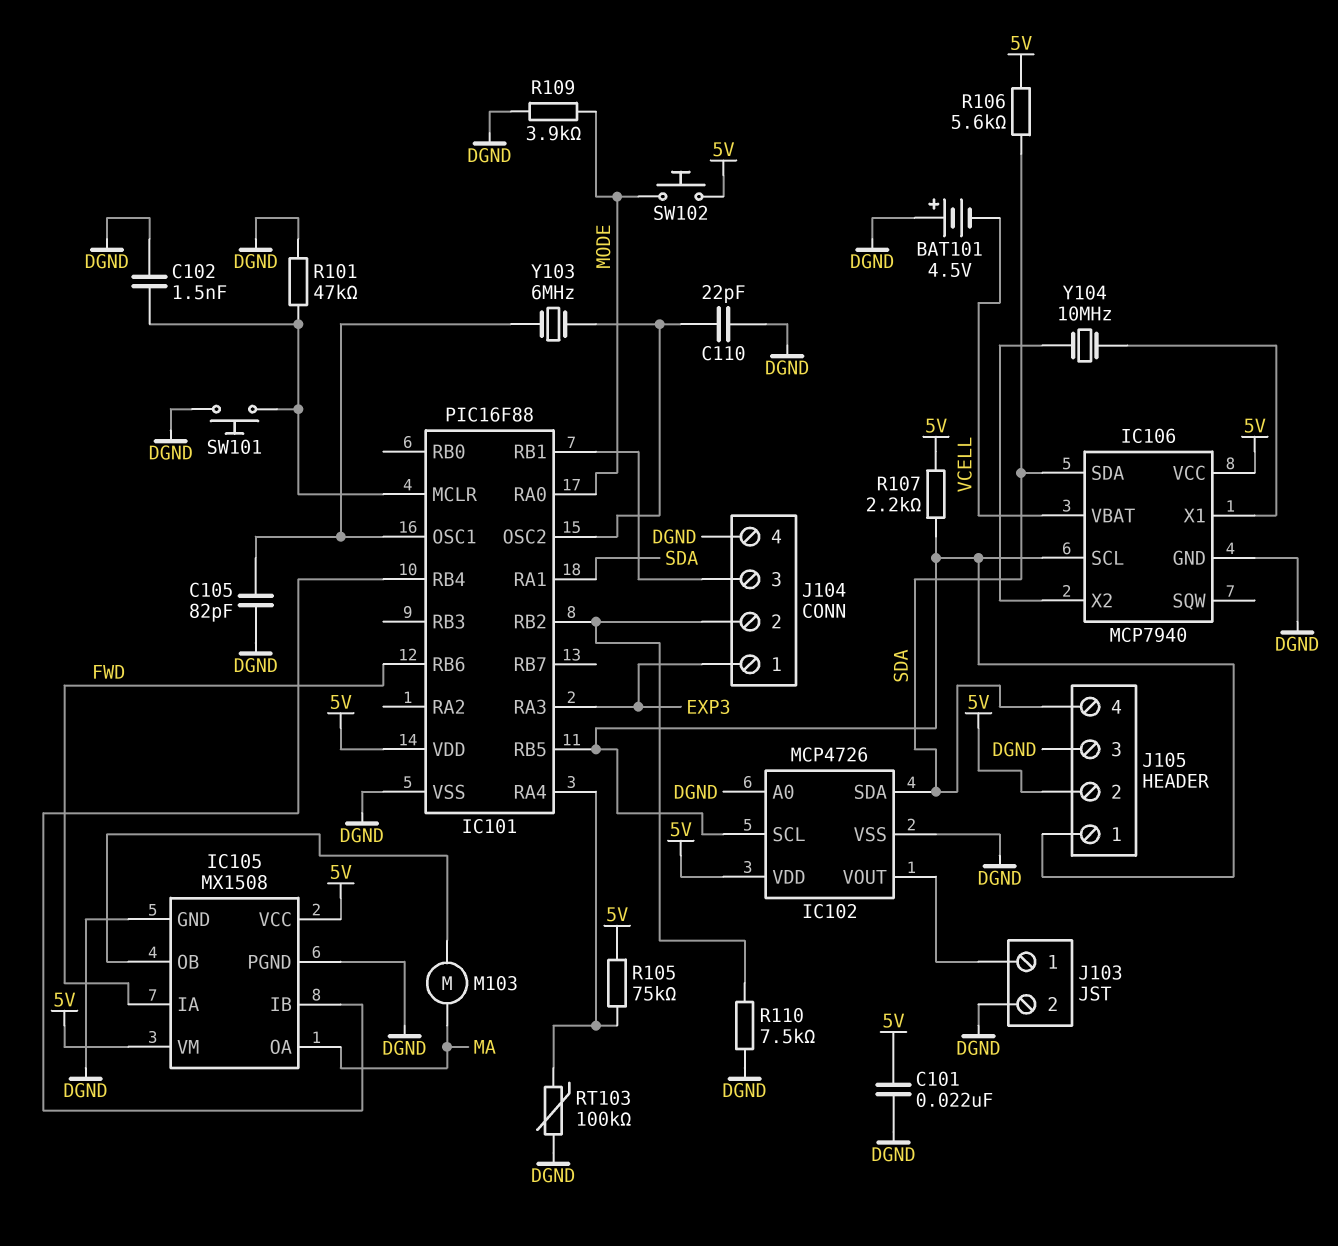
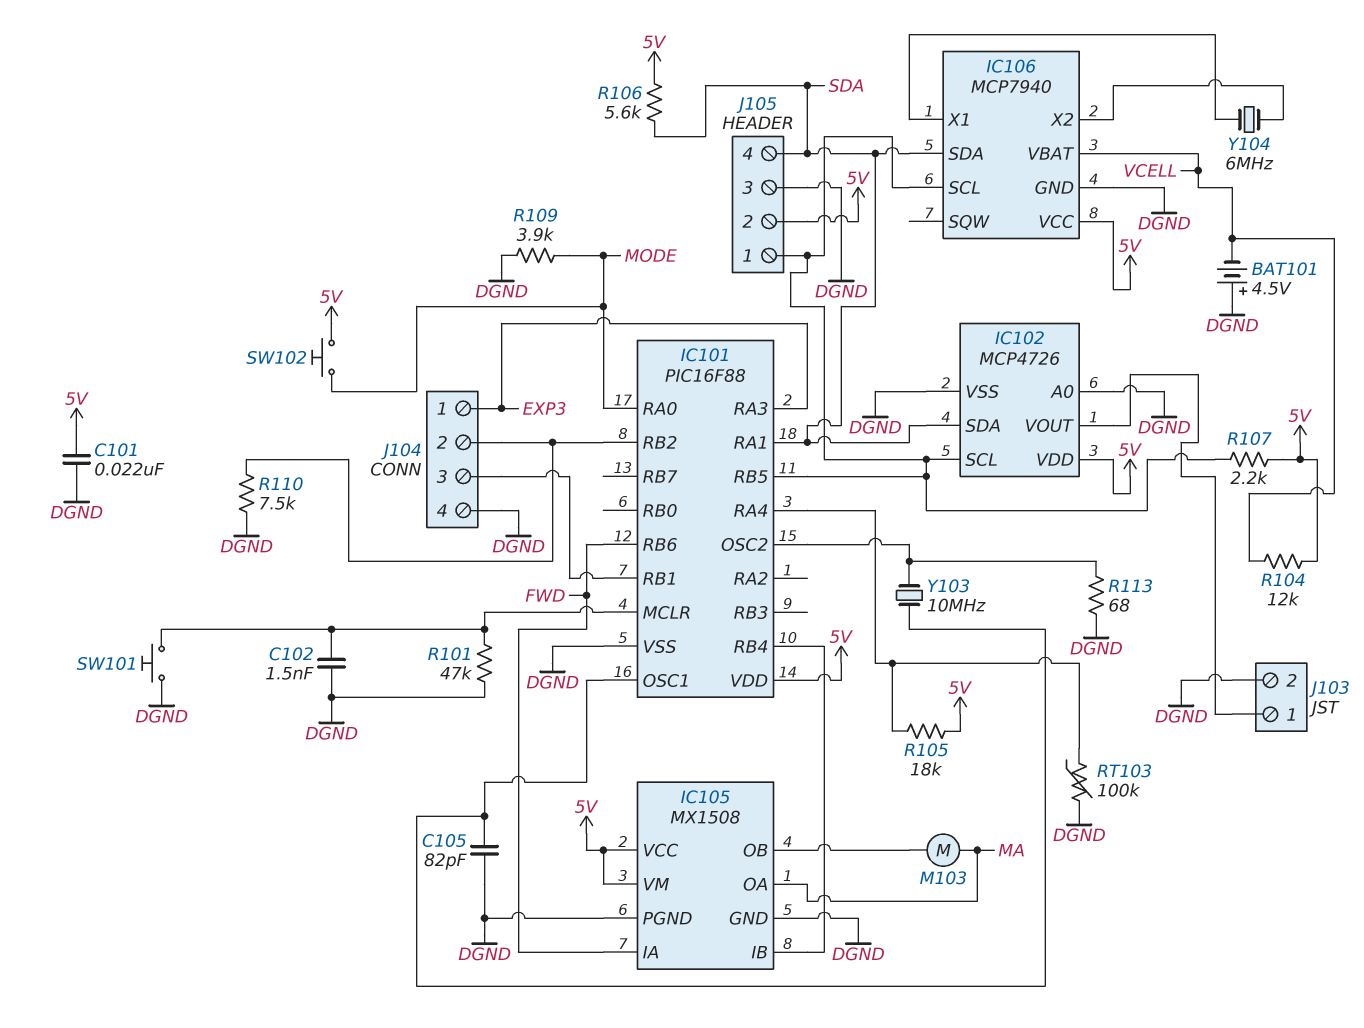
C110: 22pF (DGND, IC101/OSC2) -> none
R104: none -> 12k (5V, VCELL)
R105: 75k (5V, IC101/RA4) -> 18k (5V, IC101/RA4)
R113: none -> 68 (DGND, IC101/OSC2)
Y103: 6MHz (IC101/OSC1, IC101/OSC2) -> 10MHz (IC101/OSC1, IC101/OSC2)
Y104: 10MHz (IC106/X1, IC106/X2) -> 6MHz (IC106/X1, IC106/X2)

